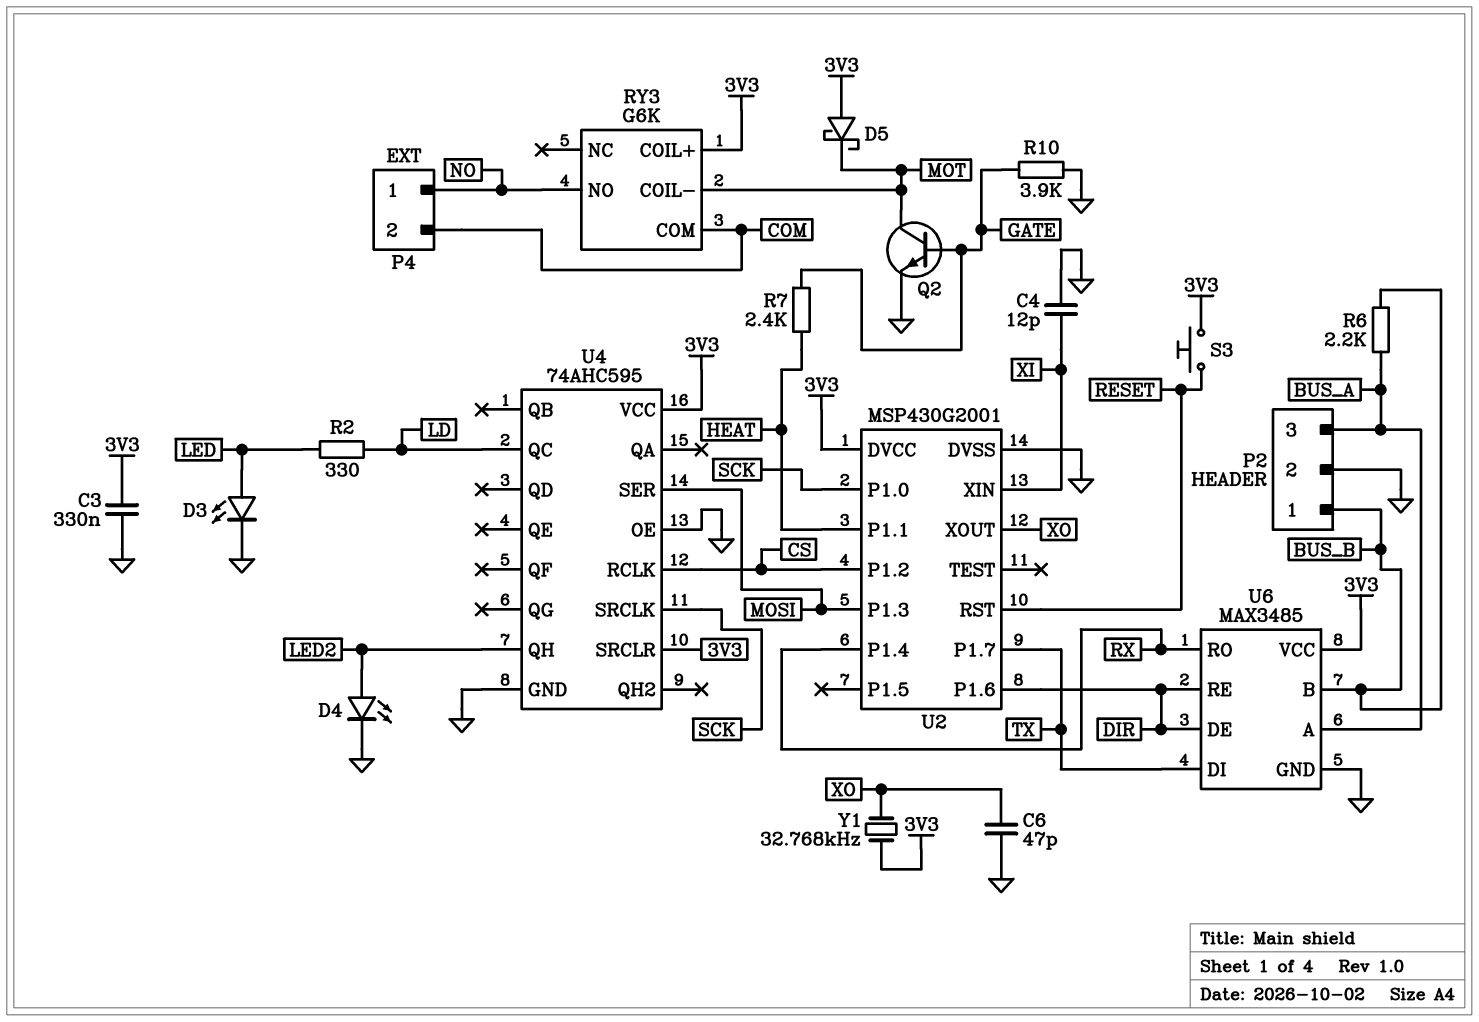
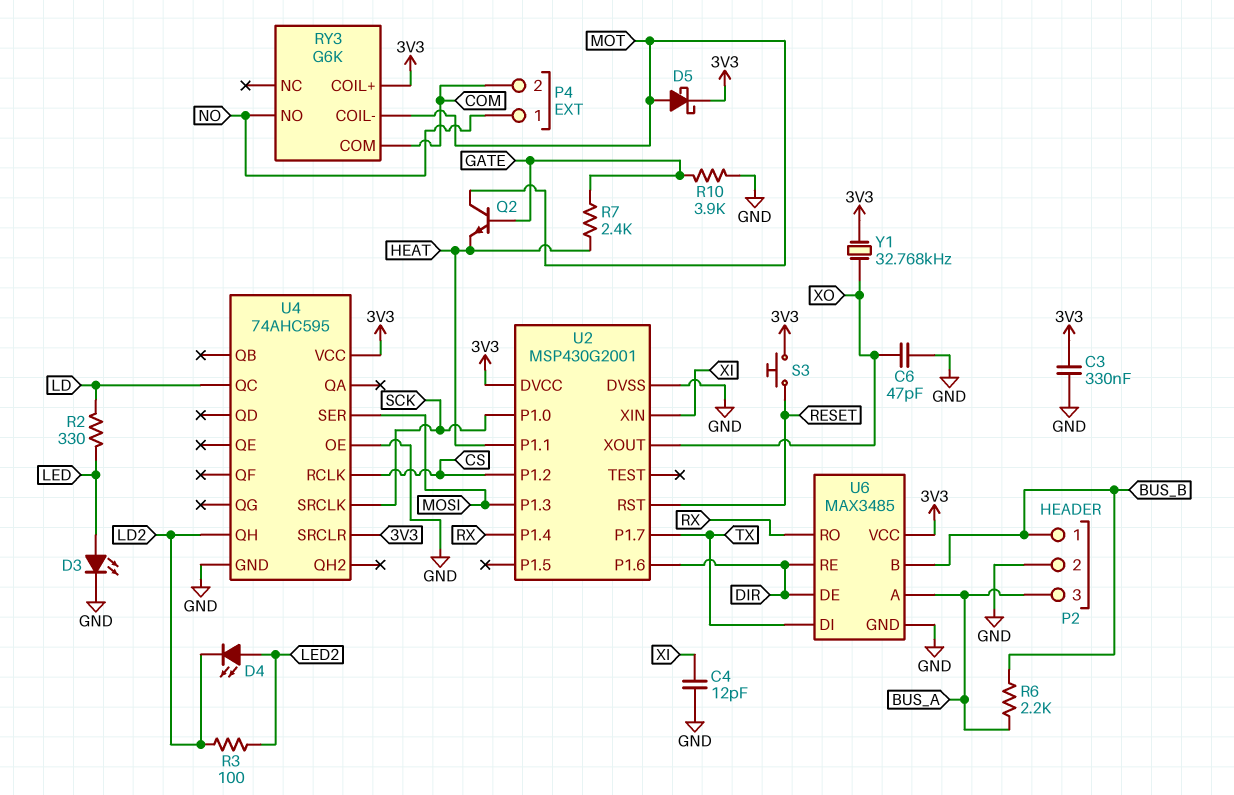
D4: LED (A LED2, K GND) -> LED (A LED2, K LD2)
D5: schottky (A 3V3, K MOT) -> schottky (A MOT, K 3V3)
Q2: NPN (B GATE, C MOT, E GND) -> NPN (B GATE, C MOT, E HEAT)
R3: none -> 100 (LD2, LED2)
U4 pin QH: LED2 -> LD2

